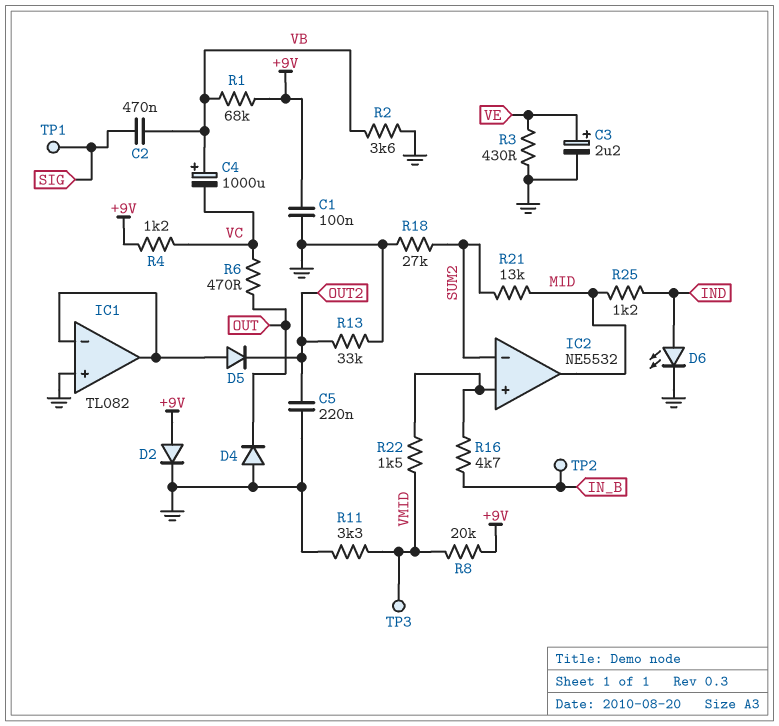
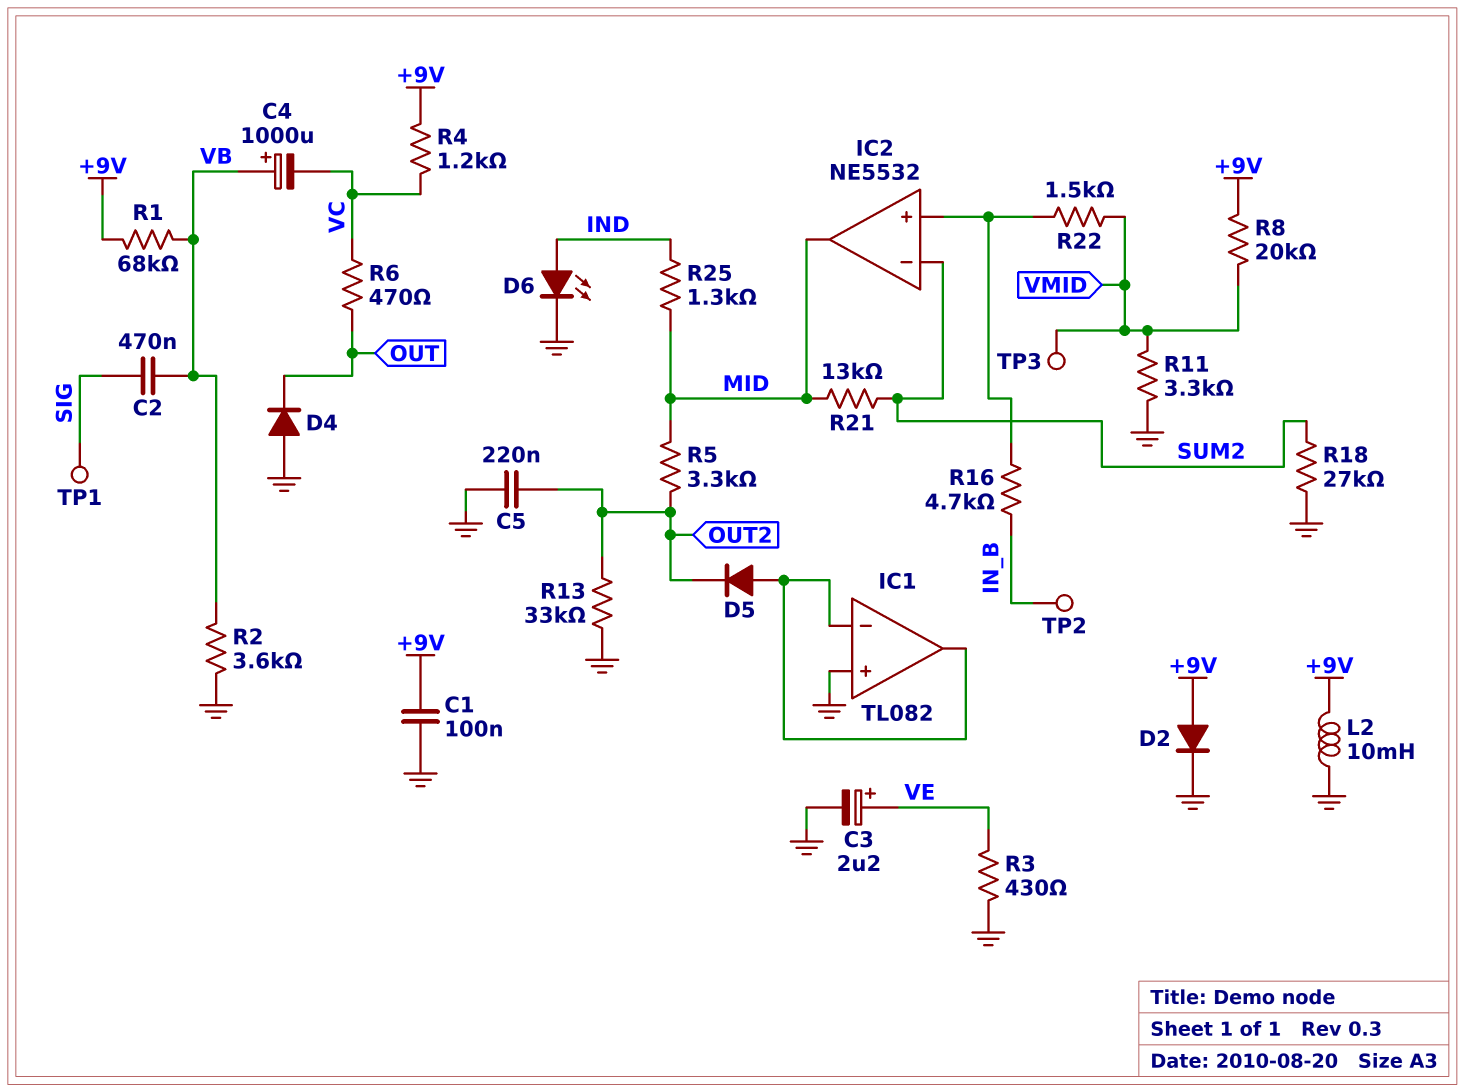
L2: none -> 10mH (+9V, GND)
R5: none -> 3.3k (MID, OUT2)
R25: 1.2k (IND, MID) -> 1.3k (IND, MID)

